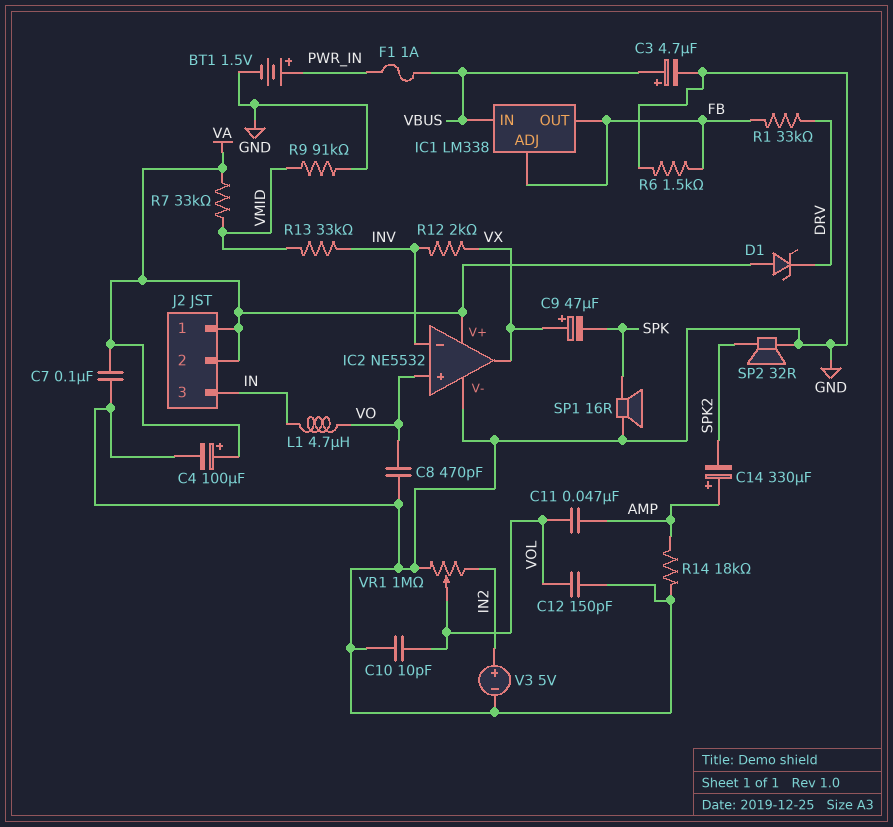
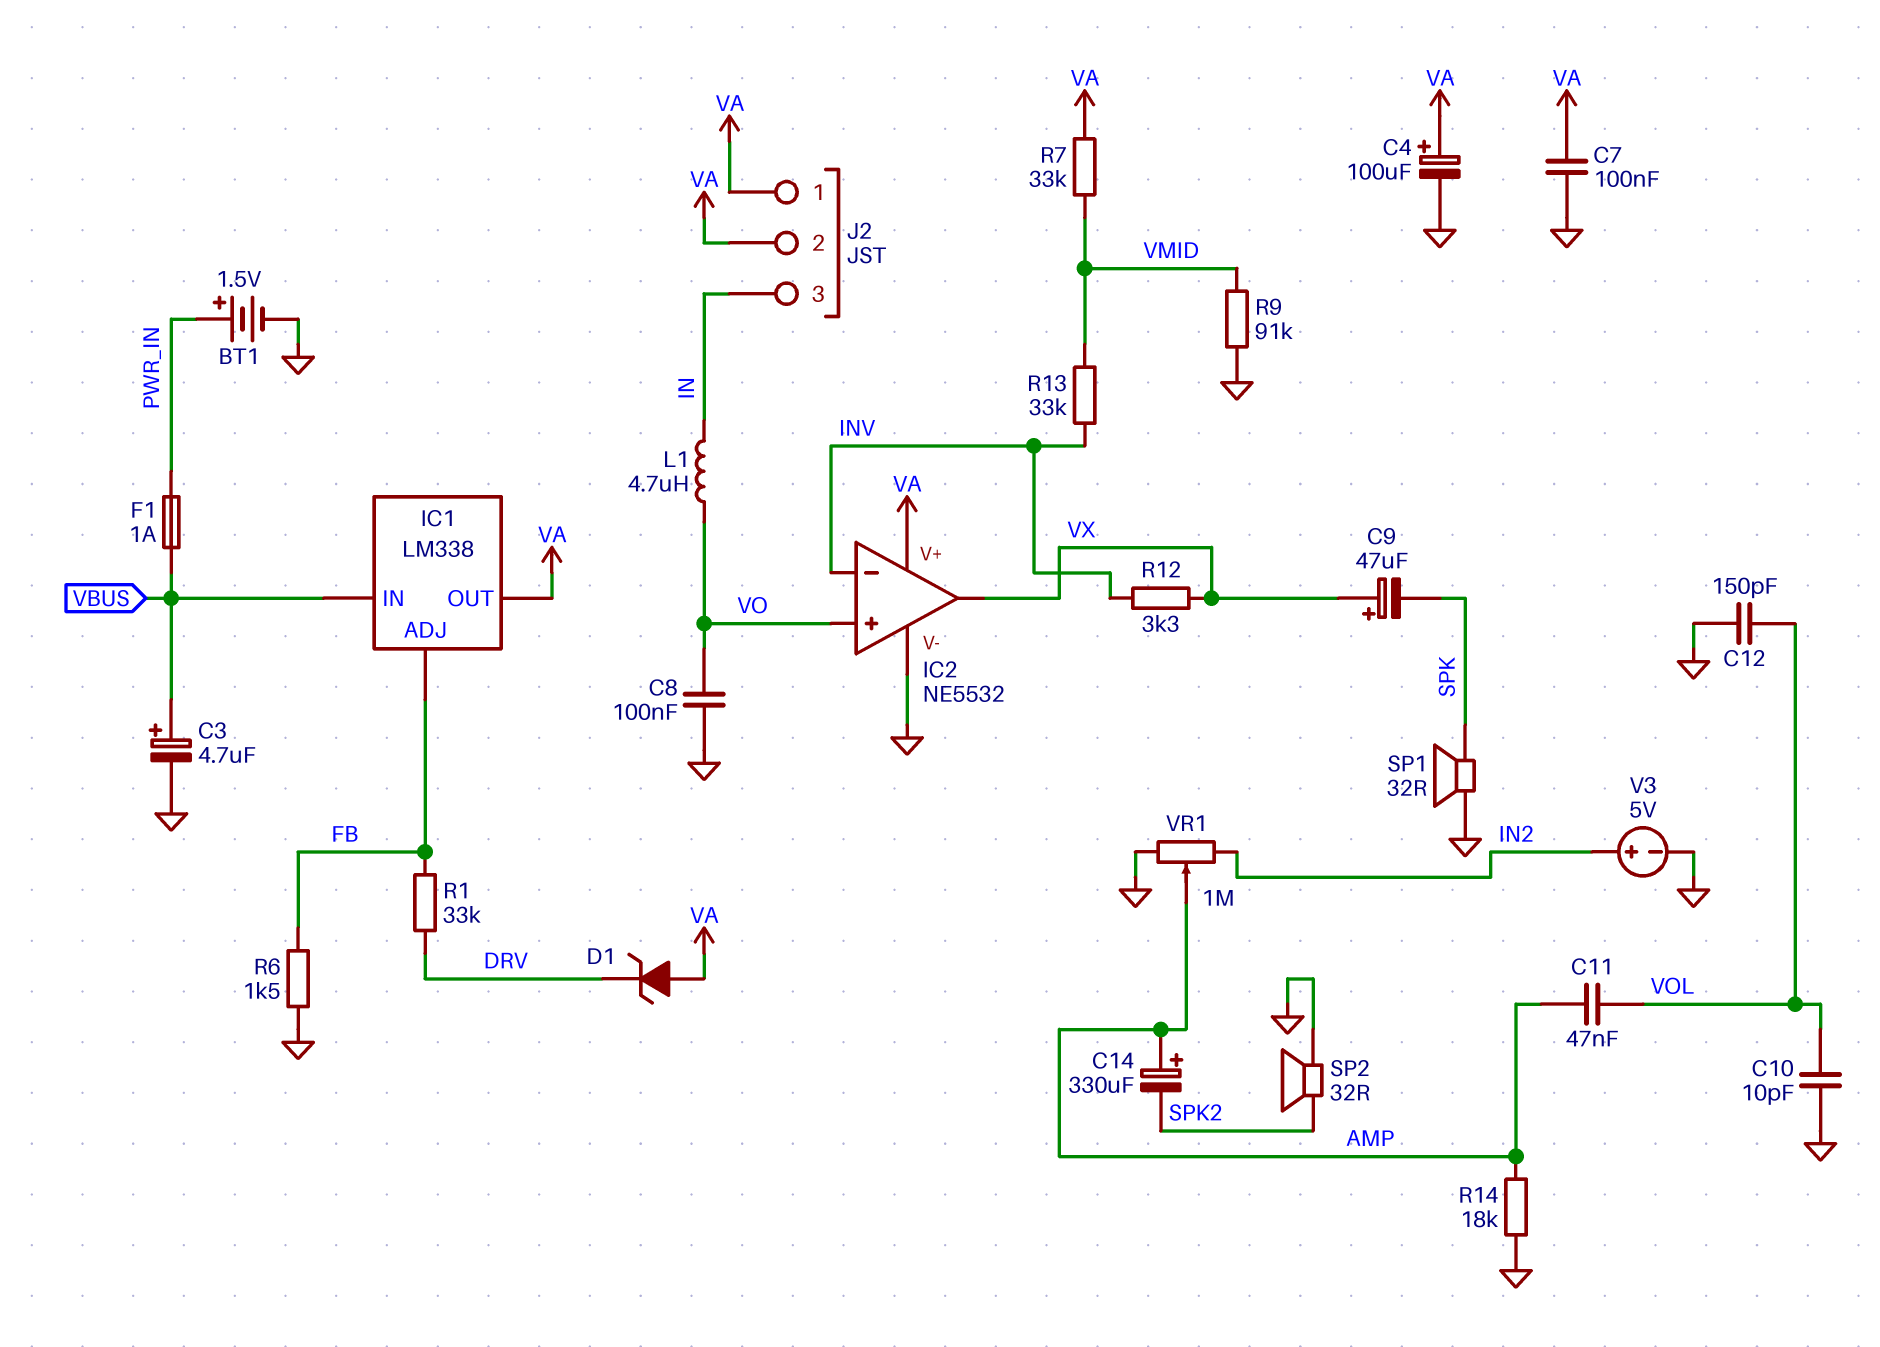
C8: 470pF (GND, VO) -> 100nF (GND, VO)
IC1 pin OUT: FB -> VA
R12: 2k (INV, VX) -> 3.3k (INV, VX)
SP1: speaker 16R (GND, SPK) -> speaker 32R (GND, SPK)
VR1: 1M (GND, IN2, wiper VOL) -> 1M (GND, IN2, wiper AMP)

